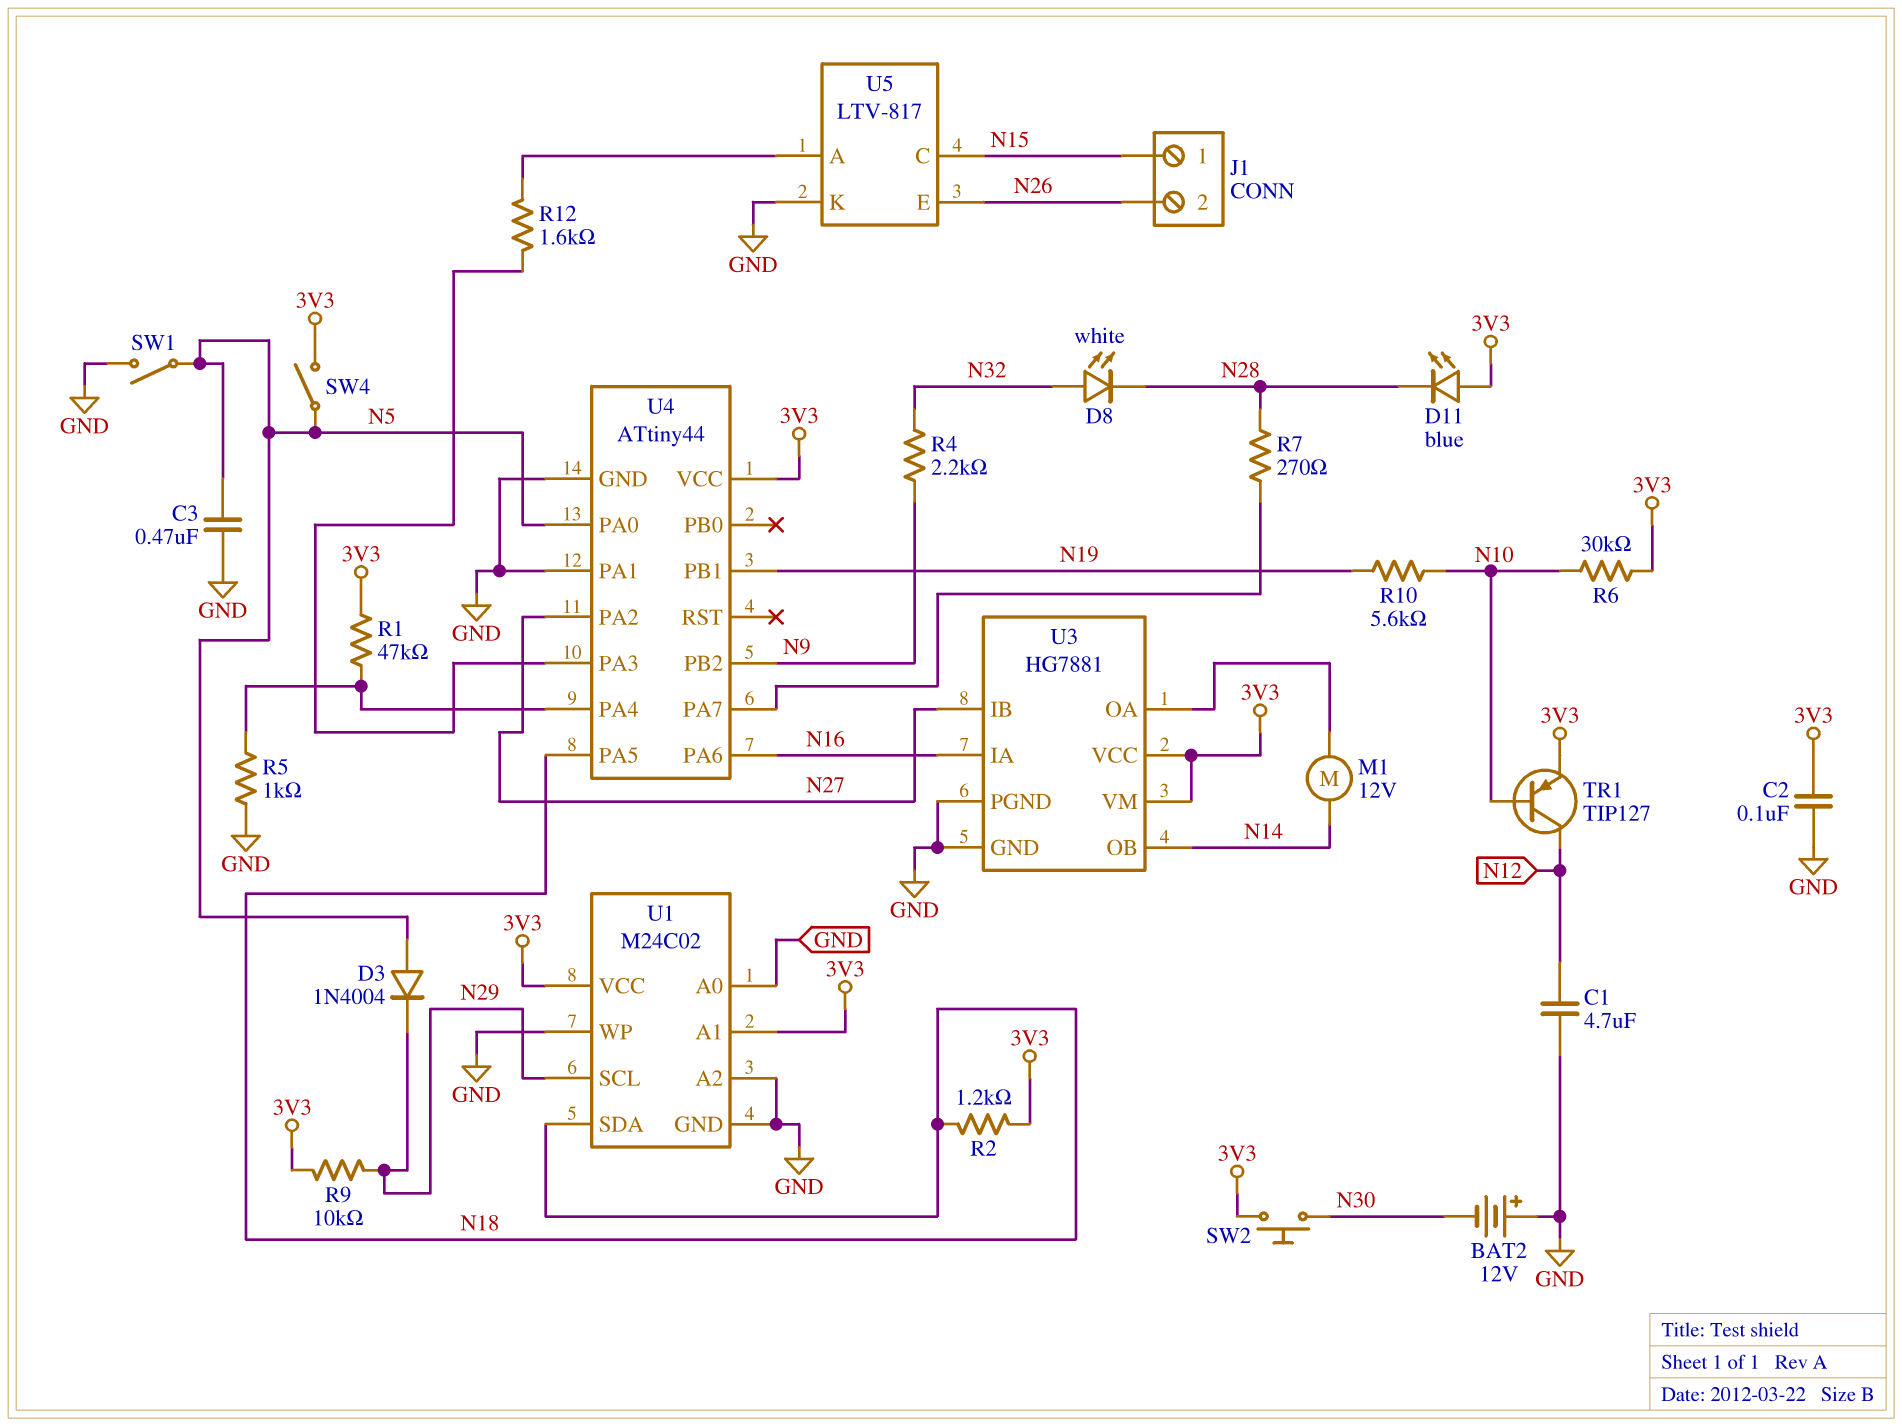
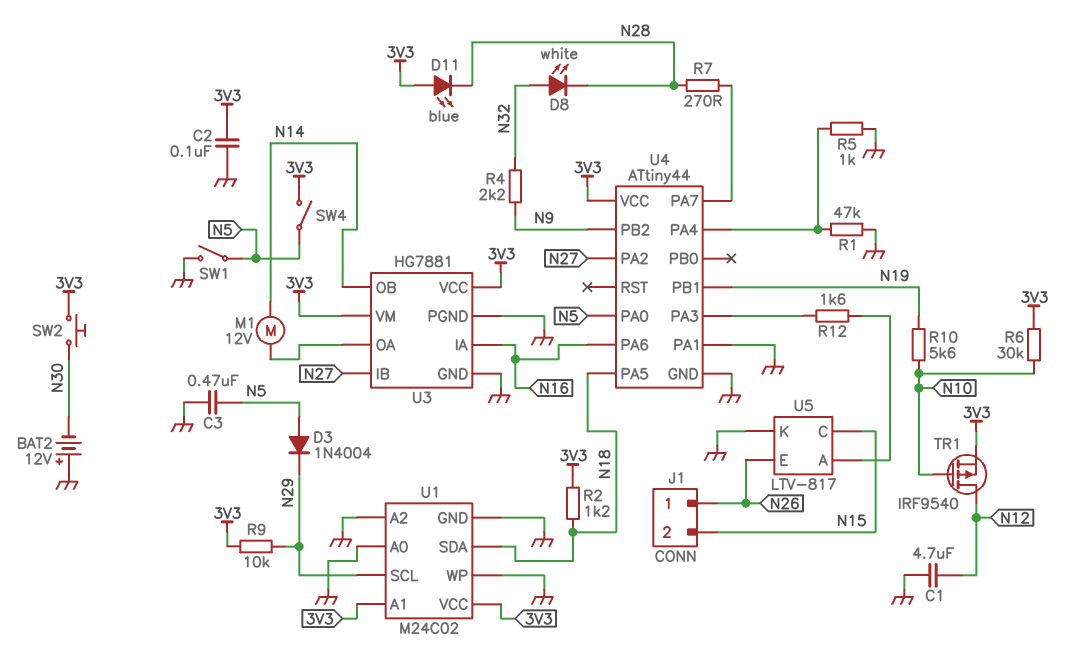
J1 pin 1: N15 -> N26
J1 pin 2: N26 -> N15
R1: 47k (3V3, U4/PA4) -> 47k (GND, U4/PA4)
TR1: PNP TIP127 (B N10, C N12, E 3V3) -> PMOS IRF9540 (G N10, D N12, S 3V3)

